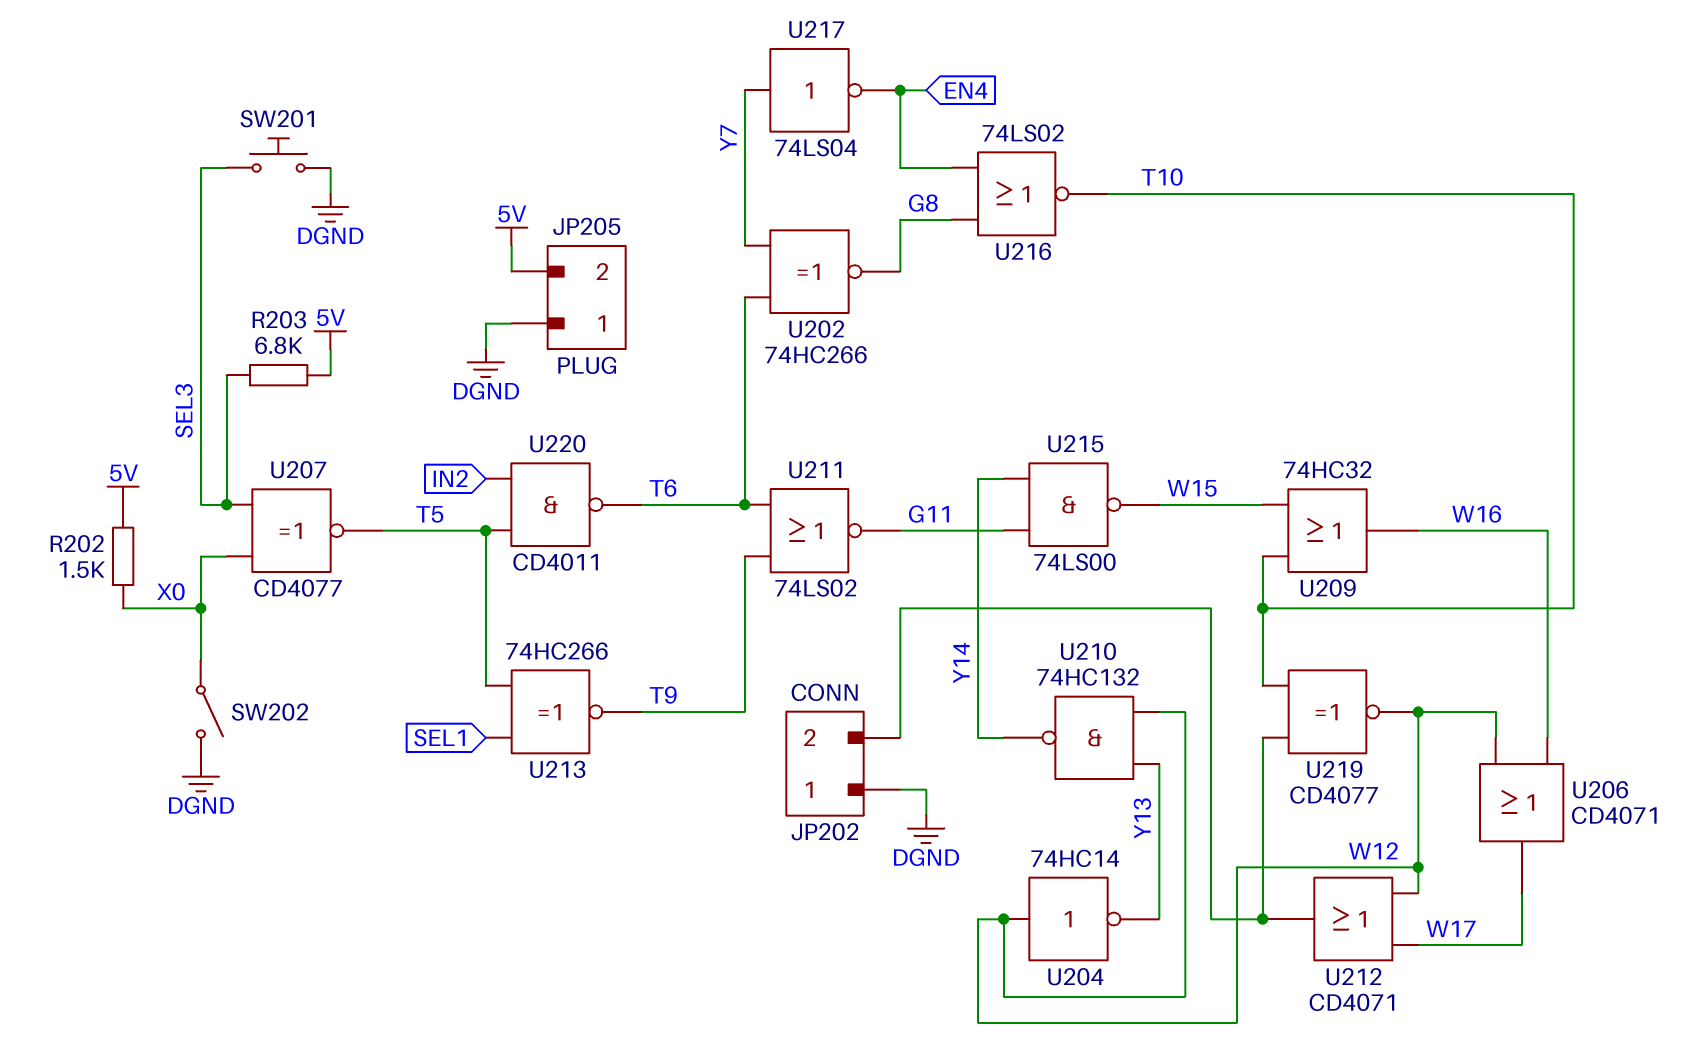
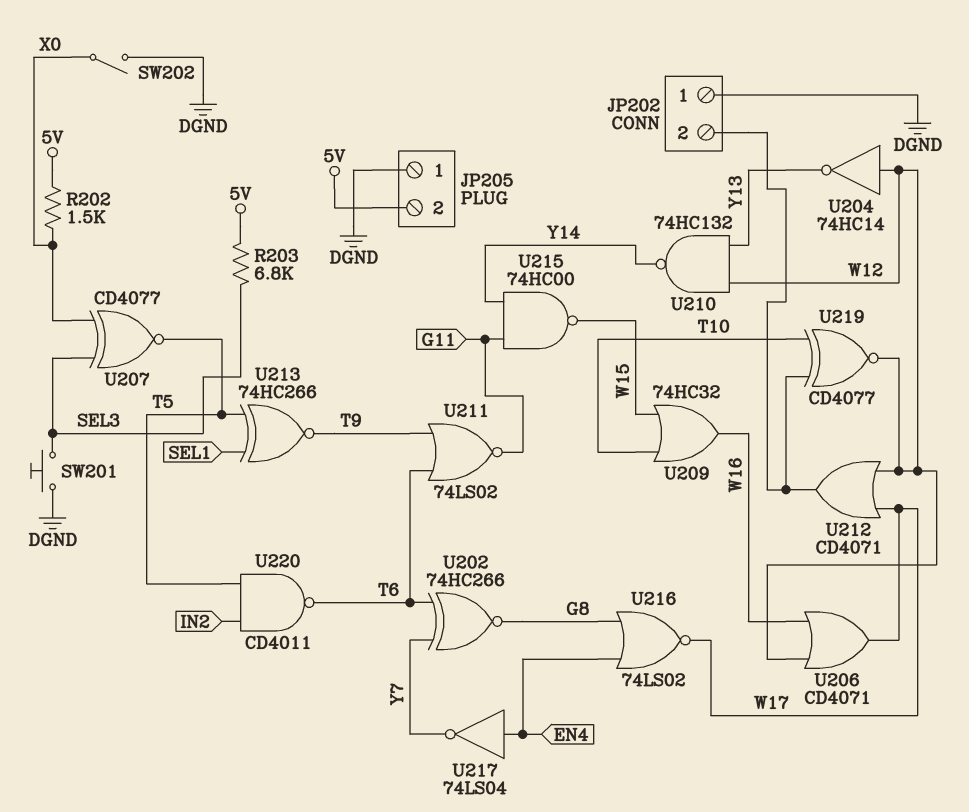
U215: NAND 74LS00 (in G11, in Y14, out W15) -> NAND 74HC00 (in G11, in Y14, out W15)
U216: NOR 74LS02 (in EN4, in G8, out T10) -> NOR 74LS02 (in EN4, in G8, out W17)
U217: NOT 74LS04 (in Y7, out EN4) -> NOT 74LS04 (in EN4, out Y7)

